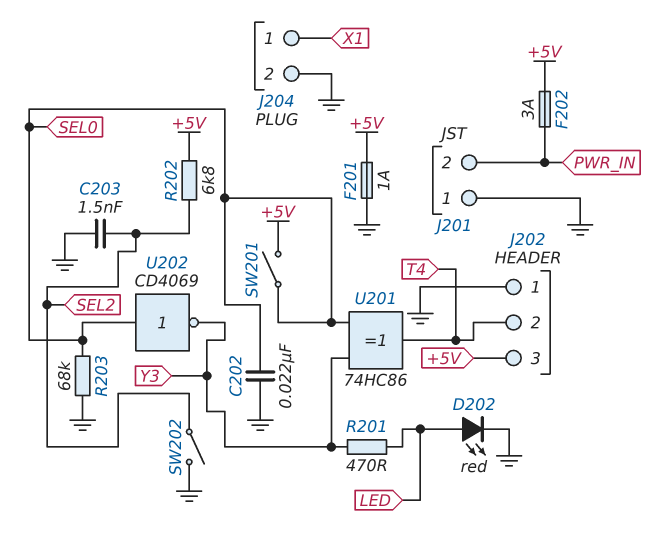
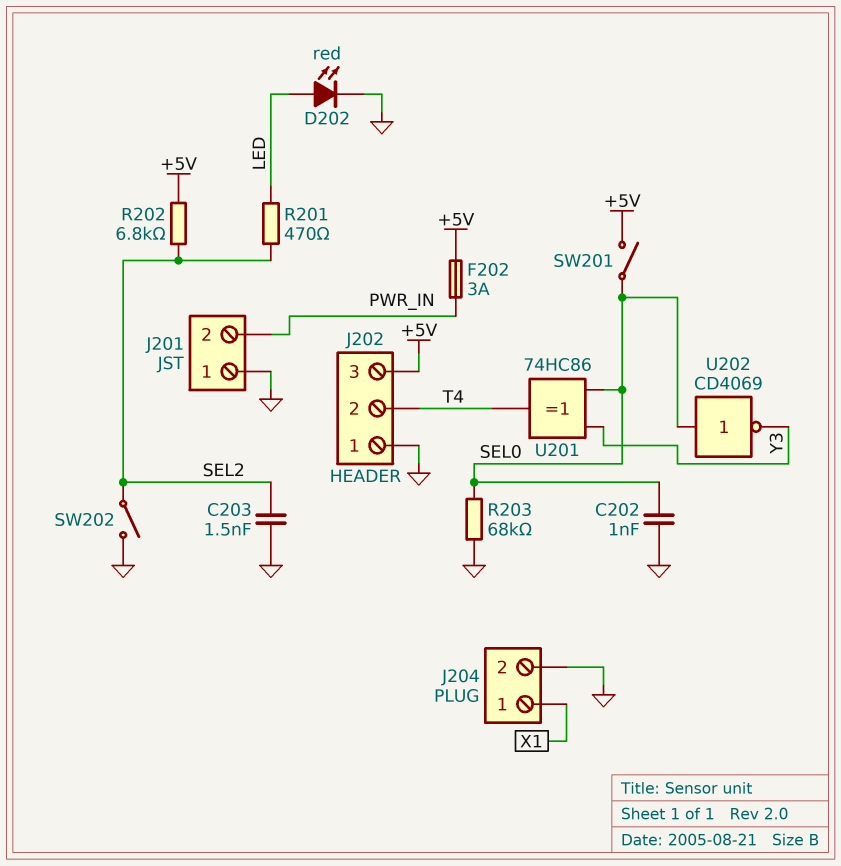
C202: 22nF (GND, SEL0) -> 1nF (GND, SEL0)
F201: 1A (+5V, GND) -> none
R201: 470 (LED, Y3) -> 470 (LED, SEL2)

